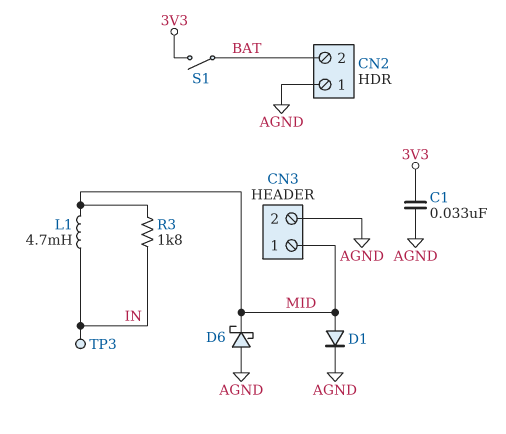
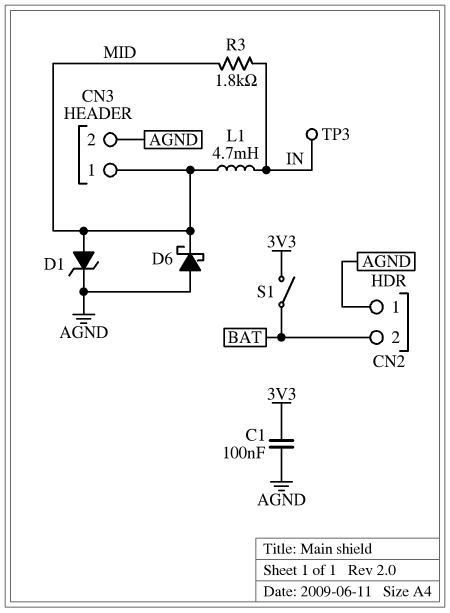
C1: 33nF (3V3, AGND) -> 100nF (3V3, AGND)
D1: diode (A MID, K AGND) -> zener (A MID, K AGND)

